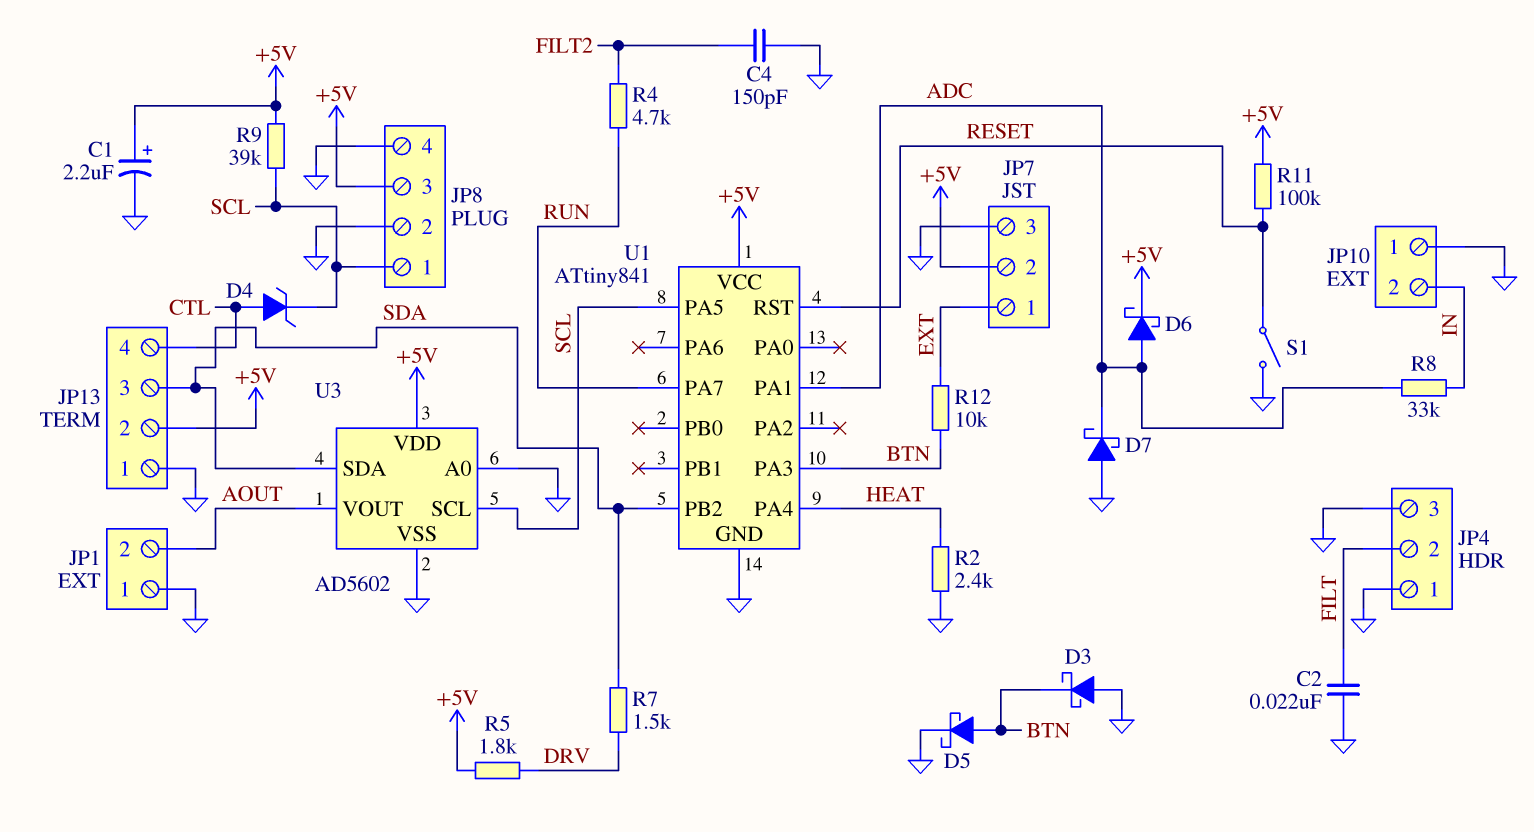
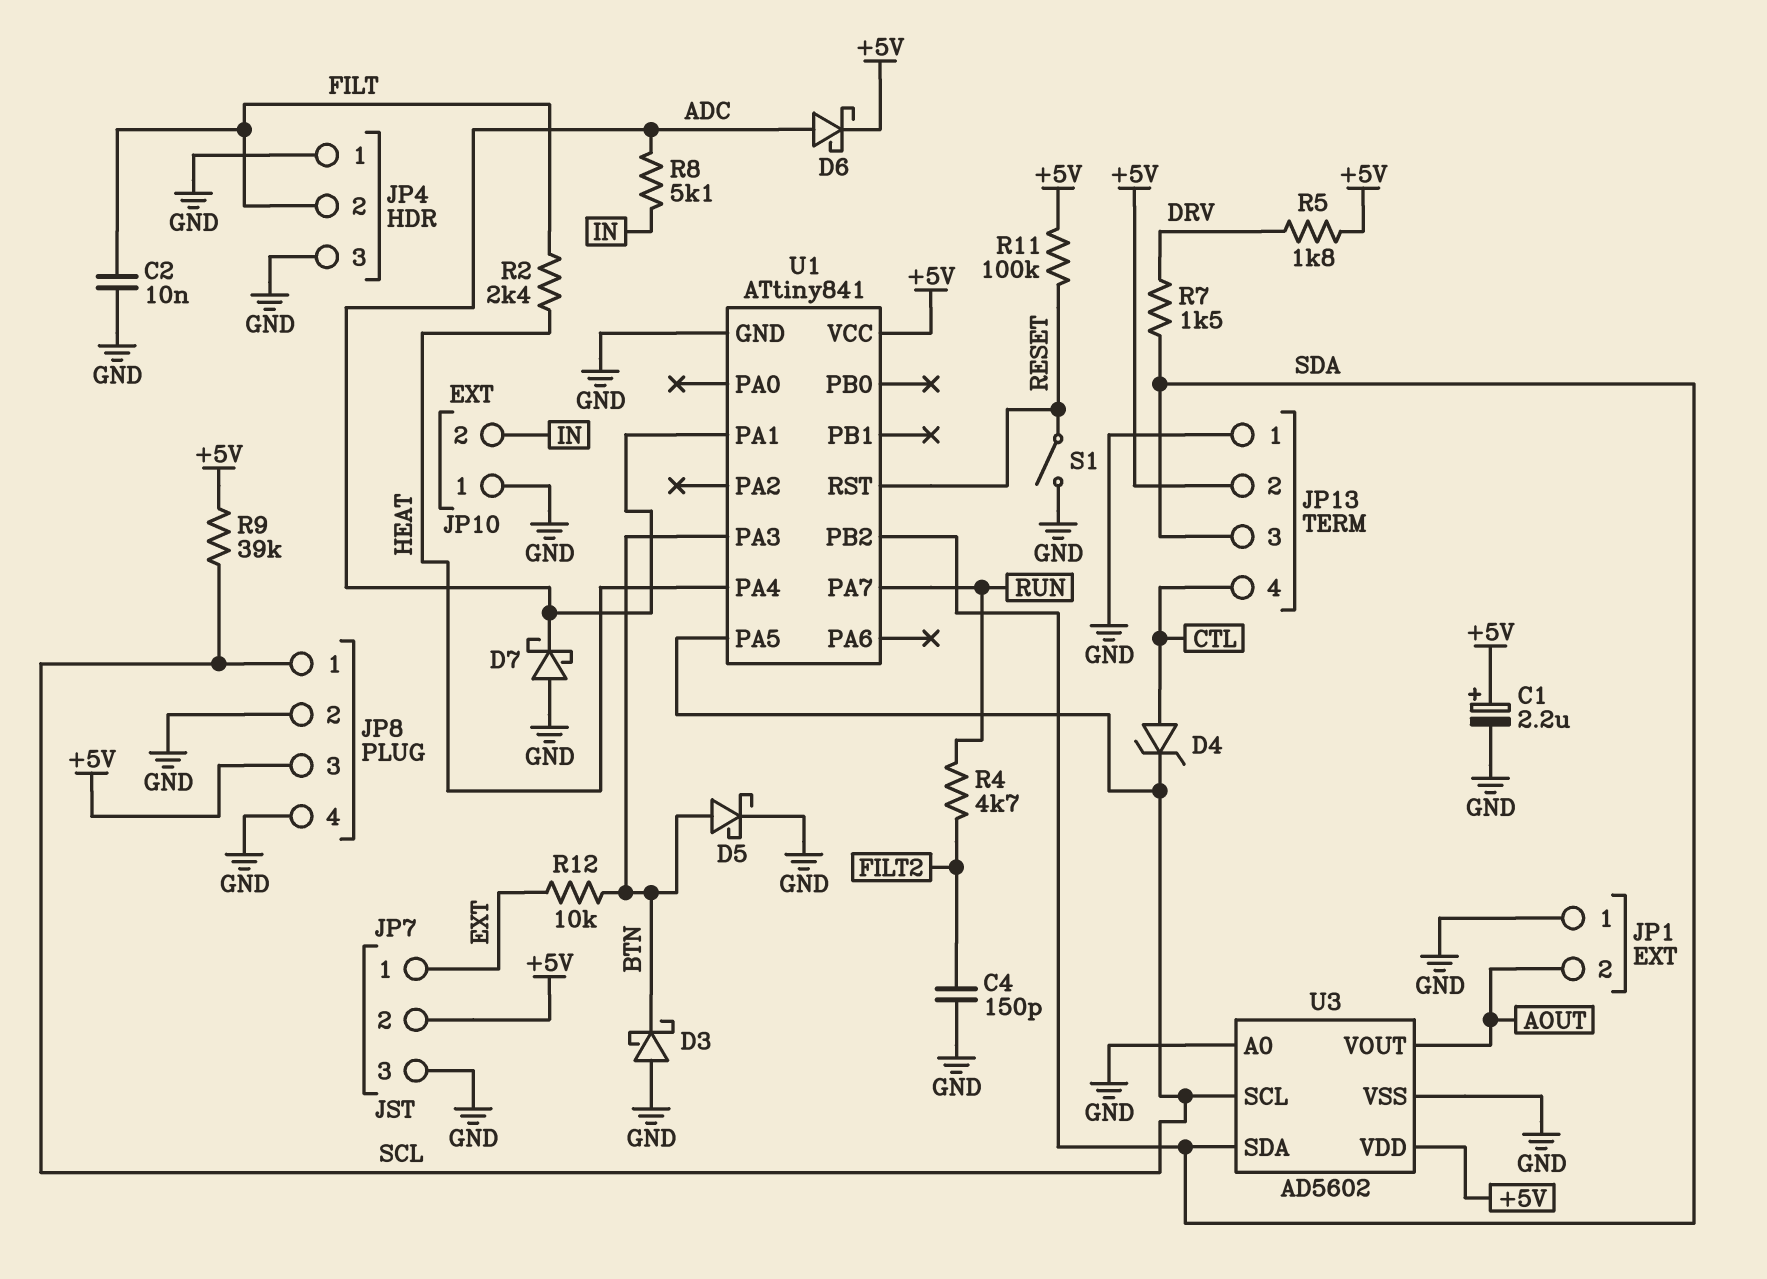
C2: 22nF (FILT, GND) -> 10nF (FILT, GND)
R2: 2.4k (GND, HEAT) -> 2.4k (FILT, HEAT)
R8: 33k (ADC, IN) -> 5.1k (ADC, IN)

